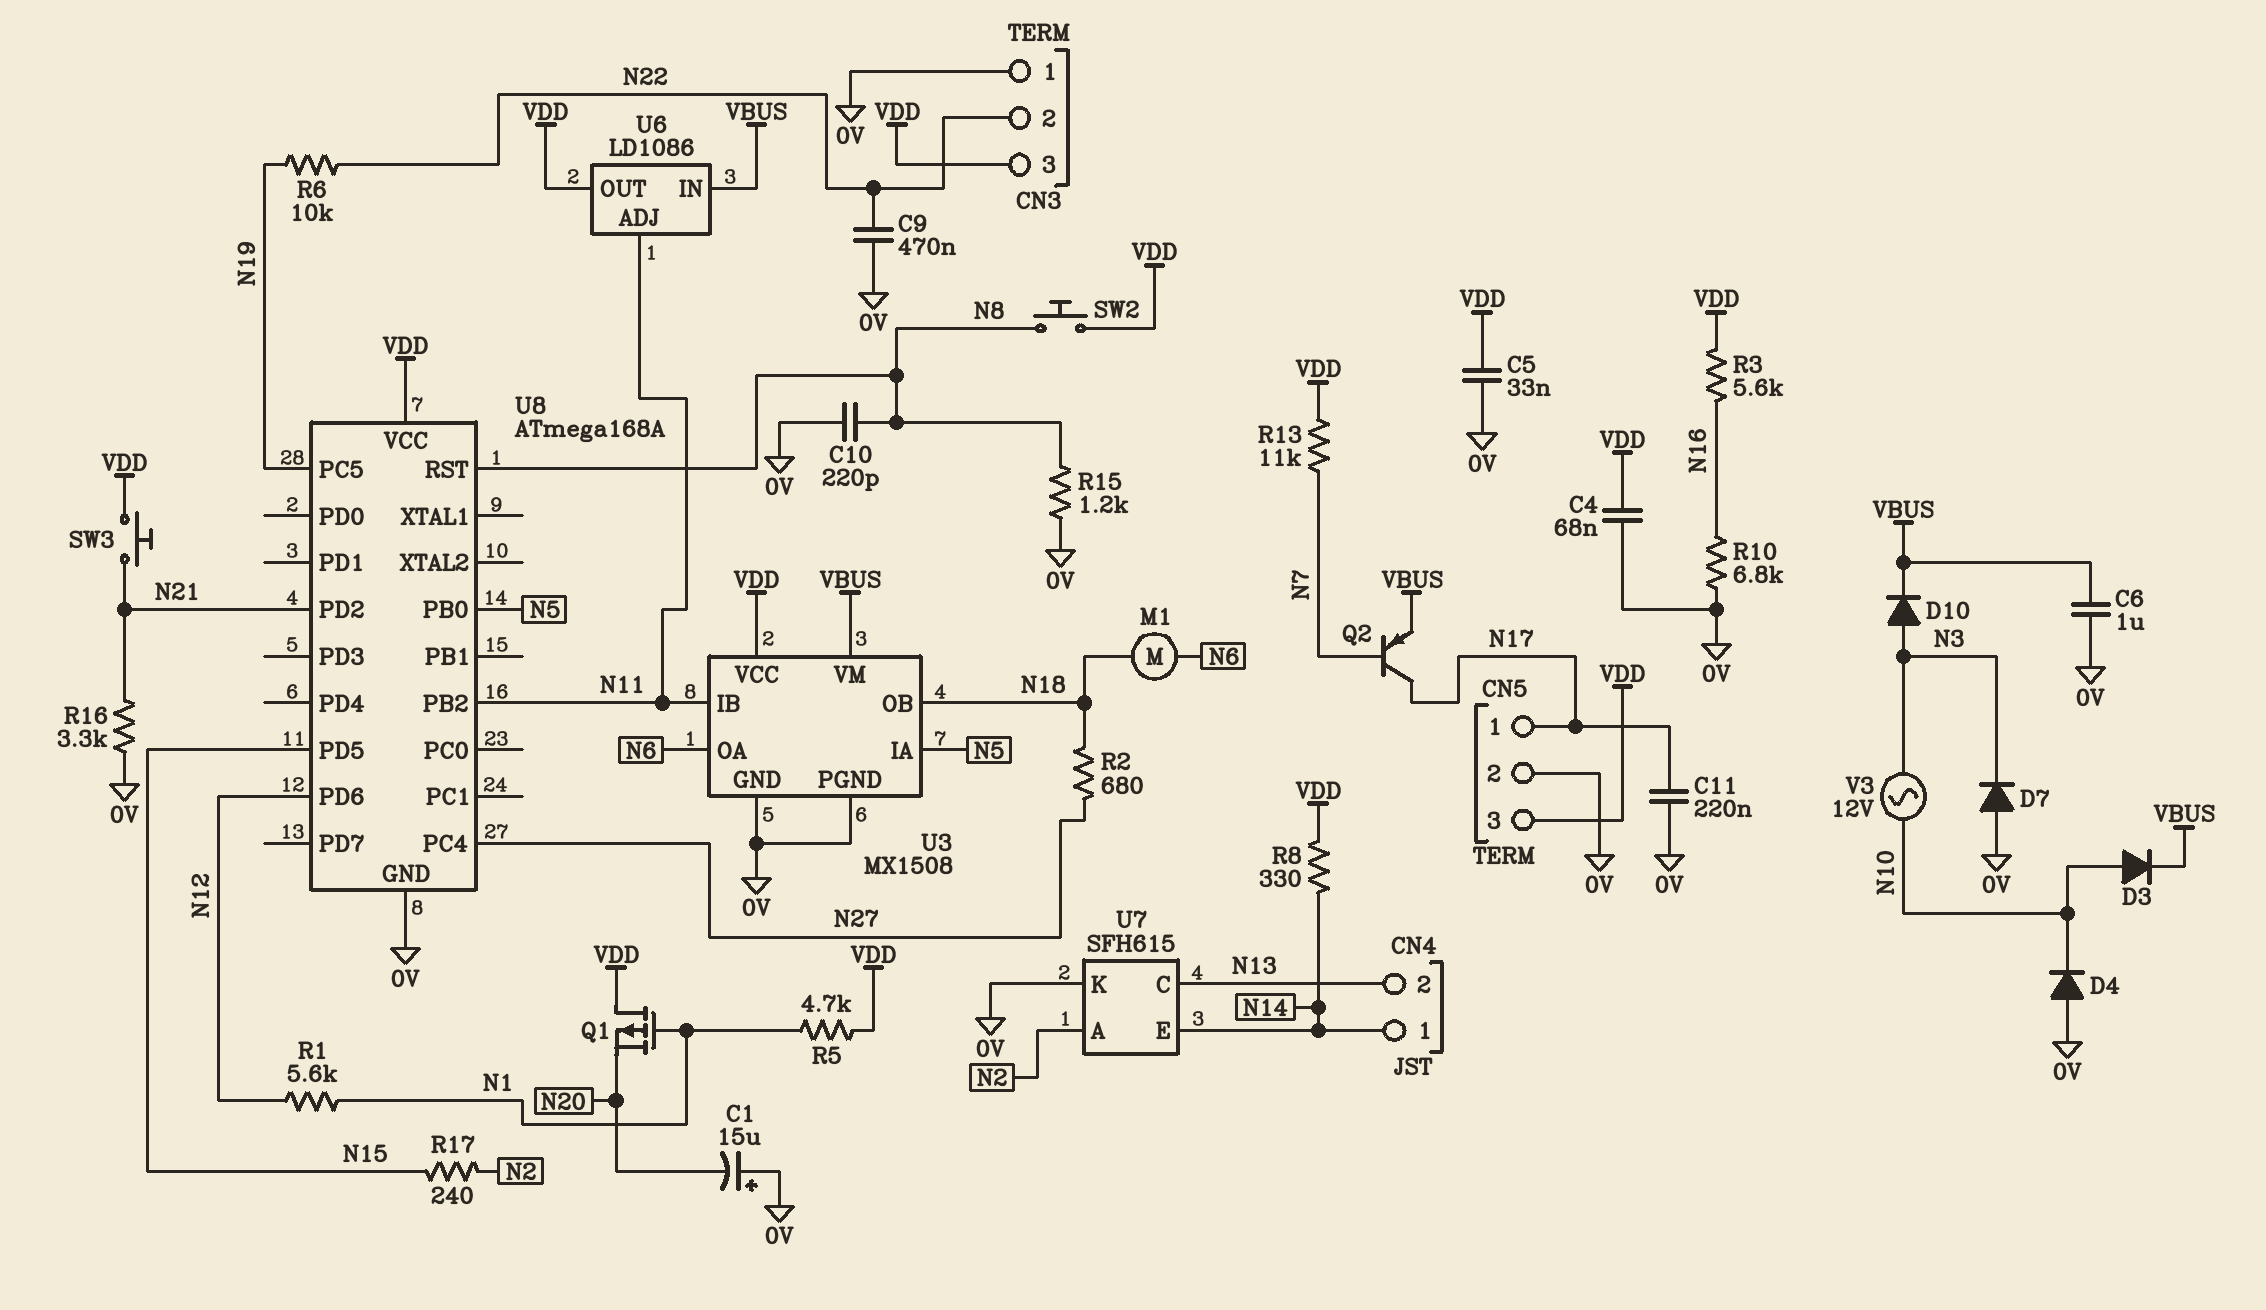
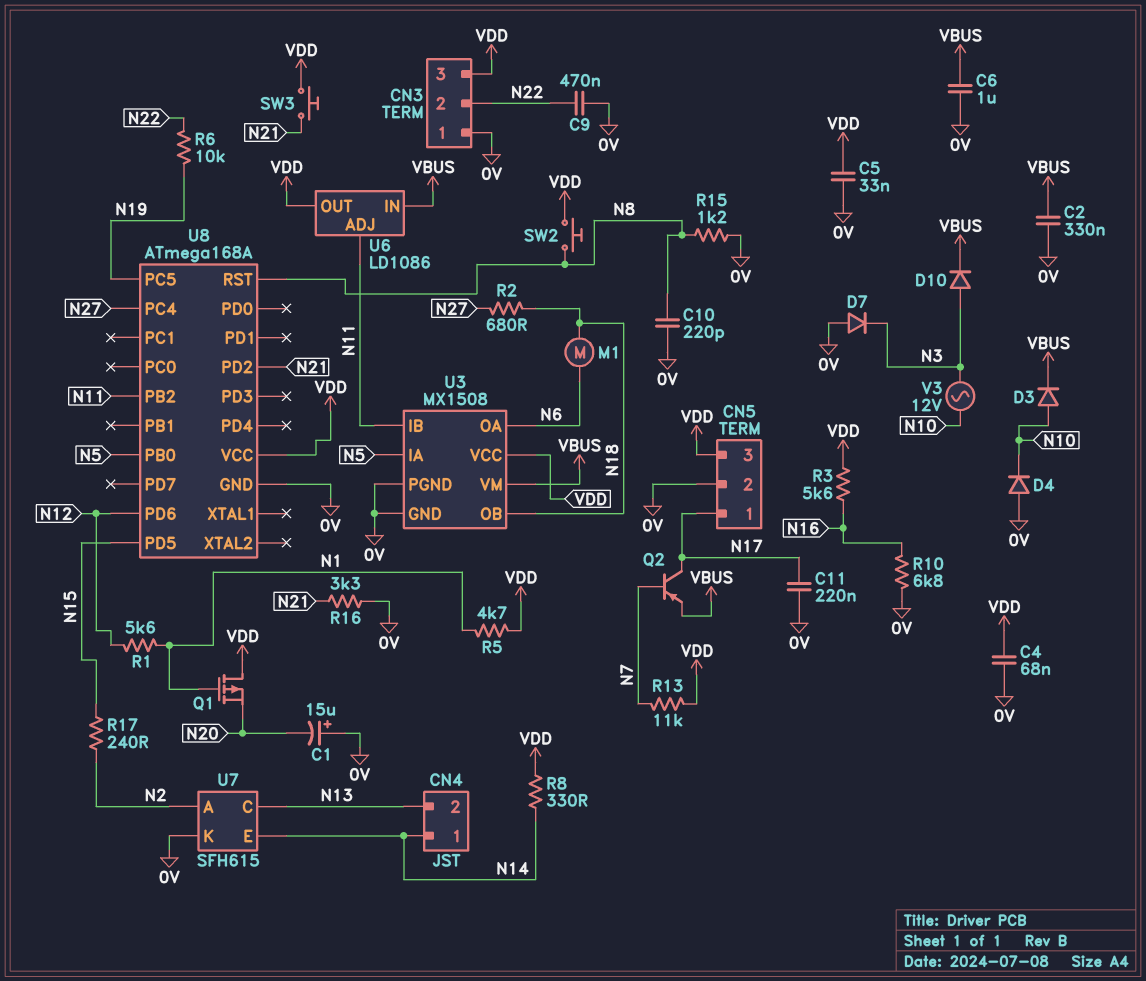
C2: none -> 330nF (0V, VBUS)

